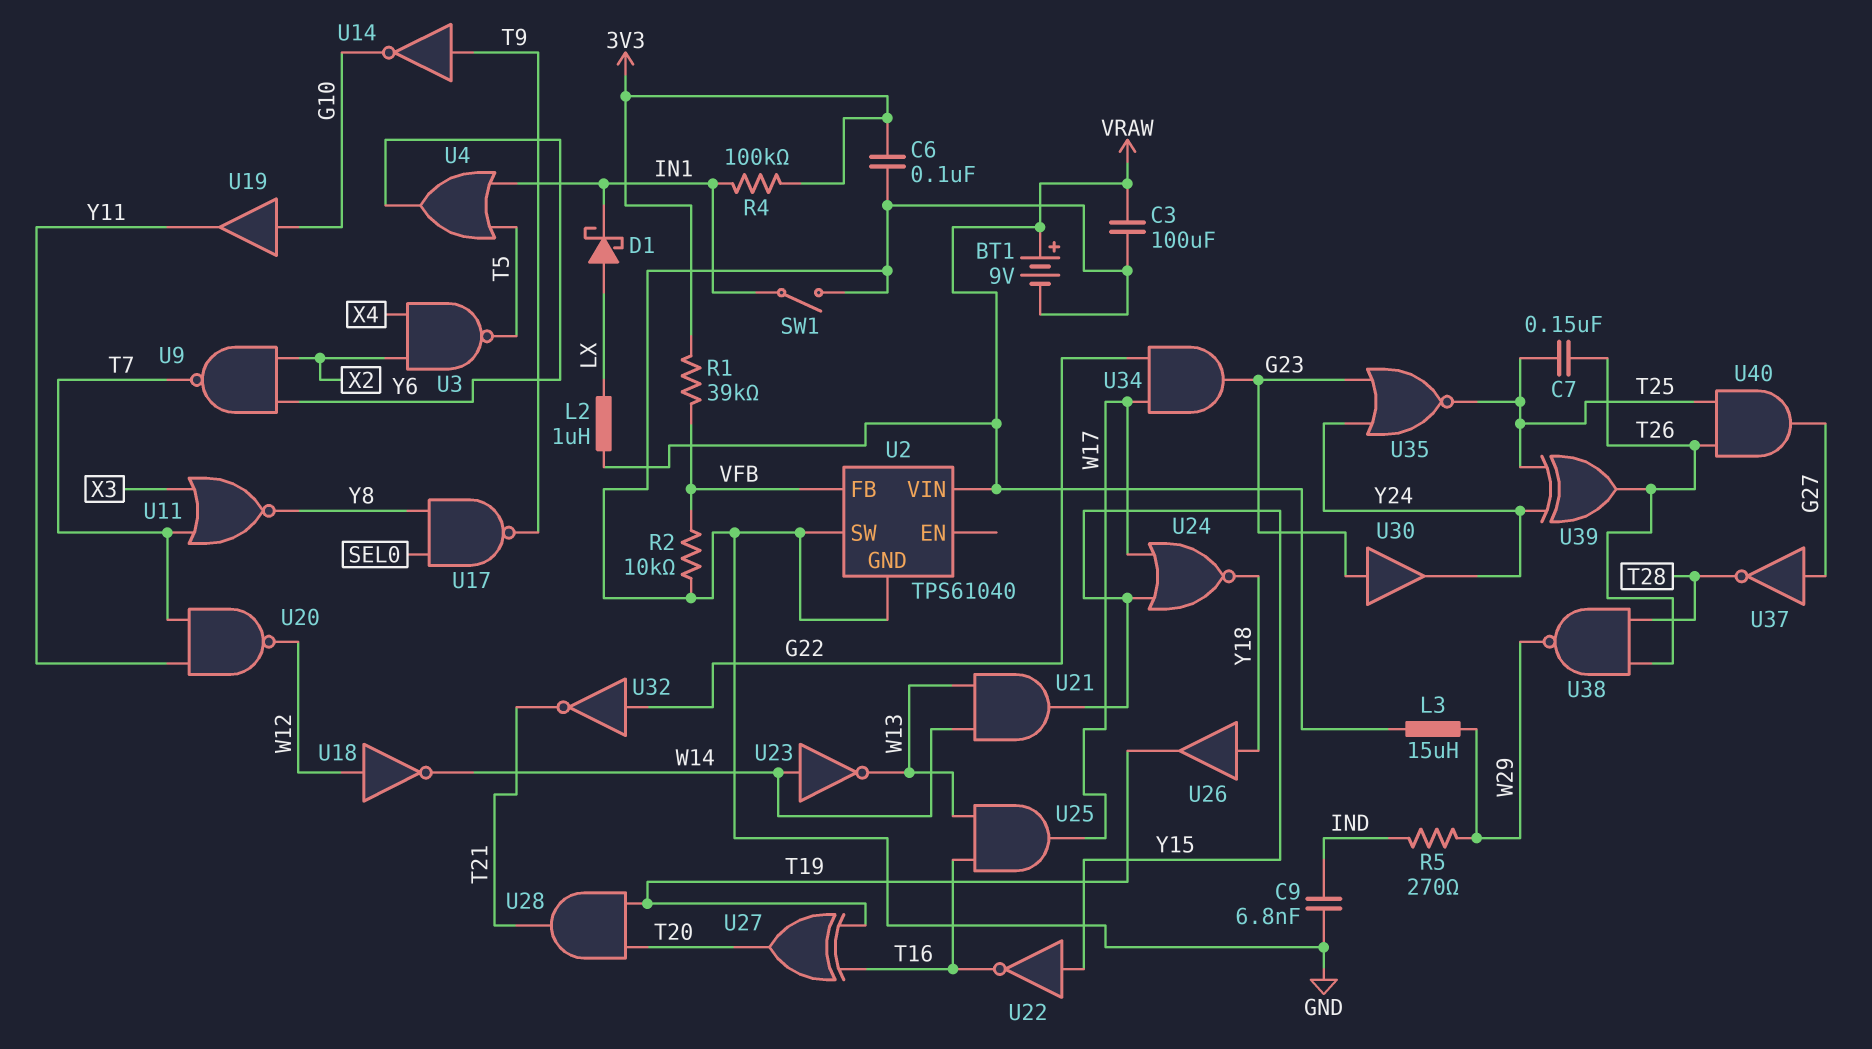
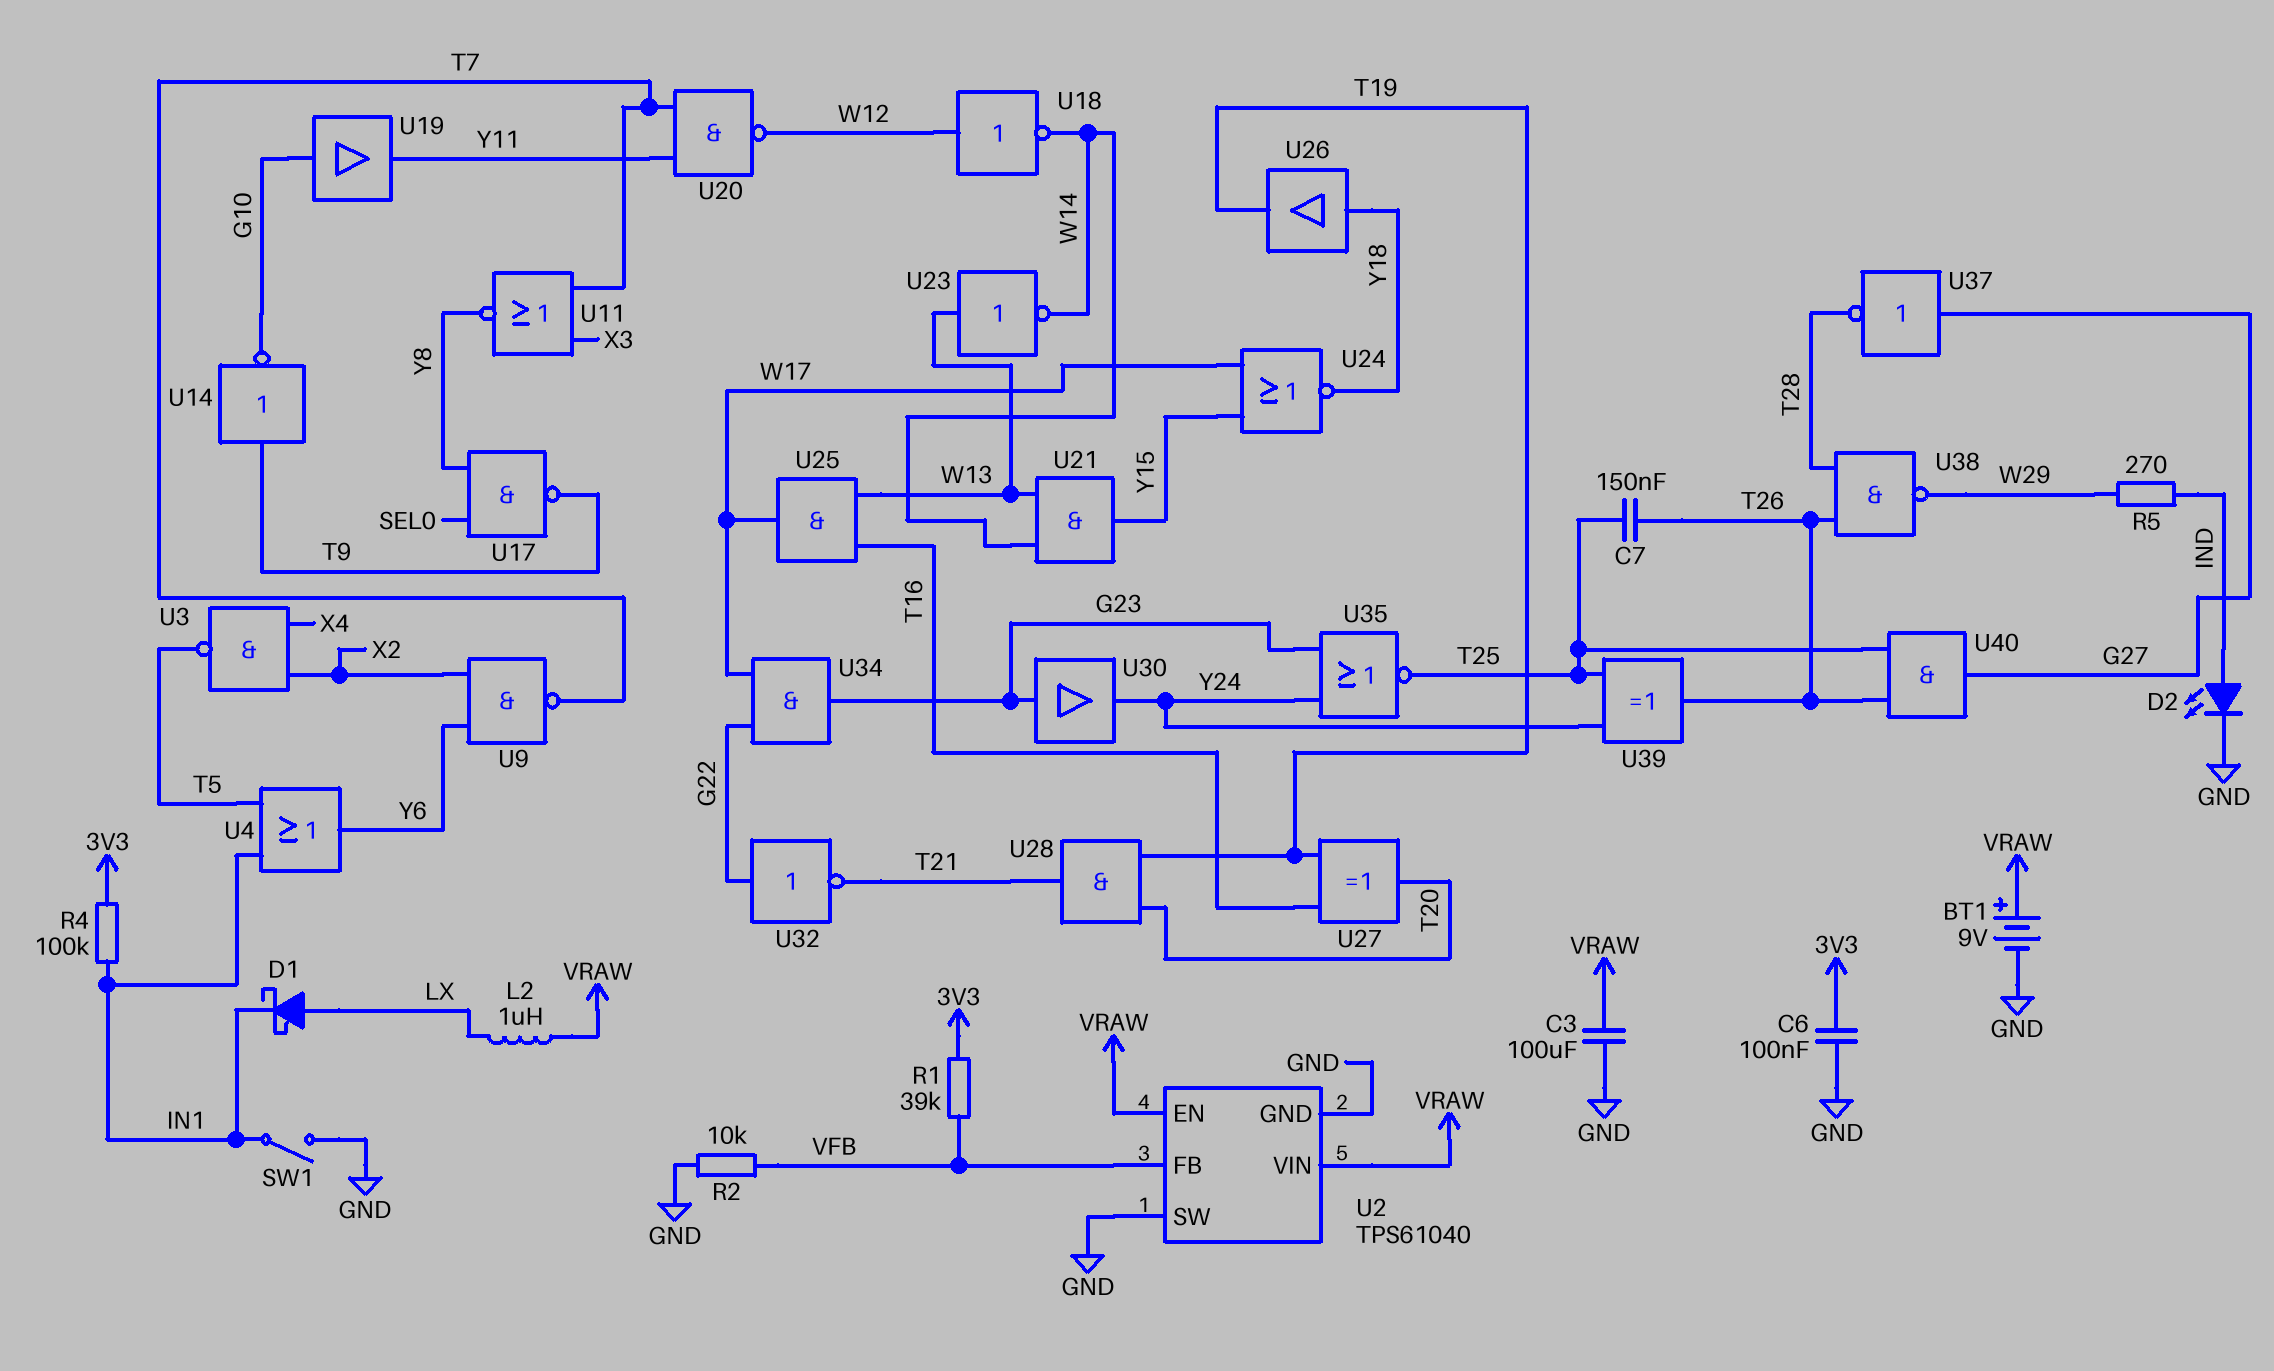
C9: 6.8nF (GND, IND) -> none
D2: none -> LED (A IND, K GND)
L3: 15uH (VRAW, W29) -> none
U2 pin EN: none -> VRAW
U22: NOT (in Y15, out T16) -> none
U23: NOT (in W14, out W13) -> NOT (in W13, out W14)

